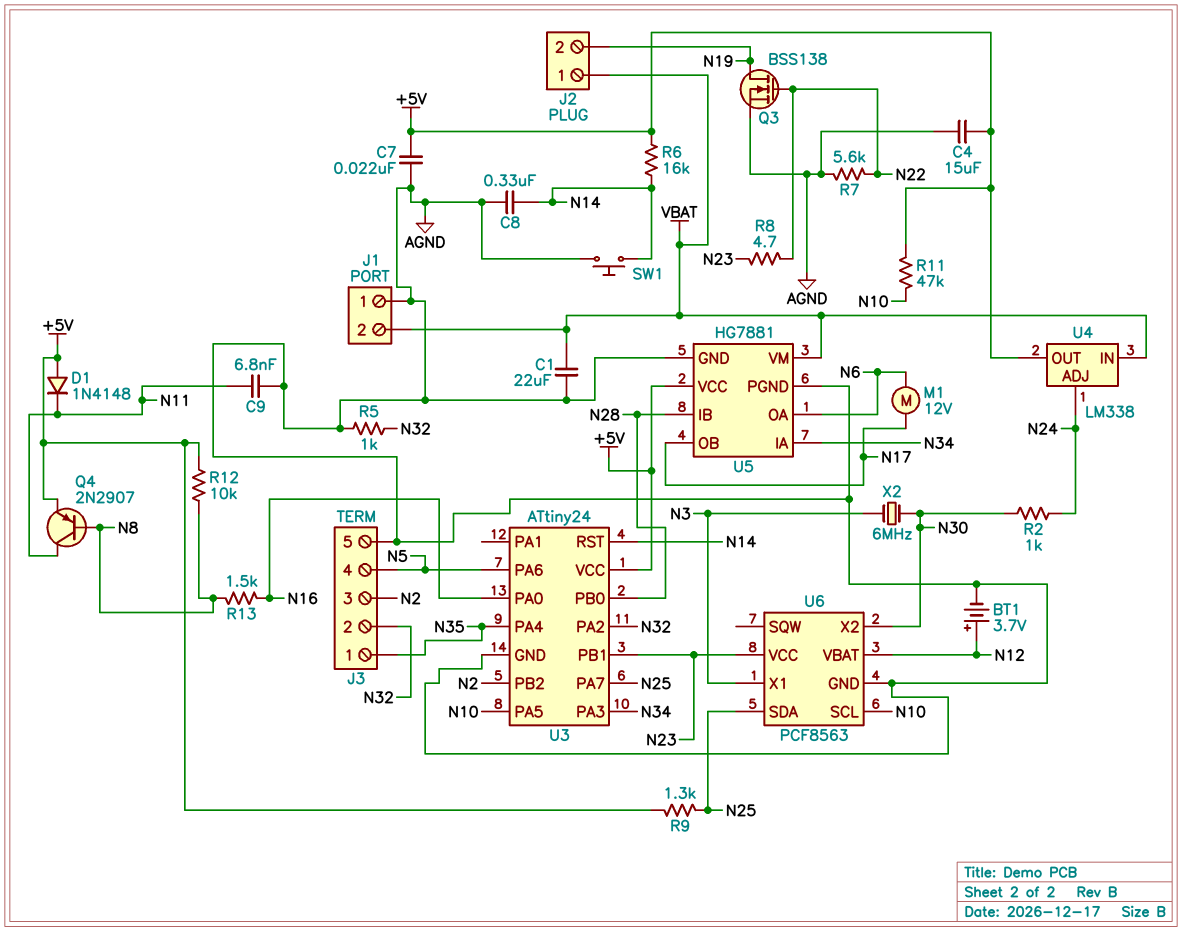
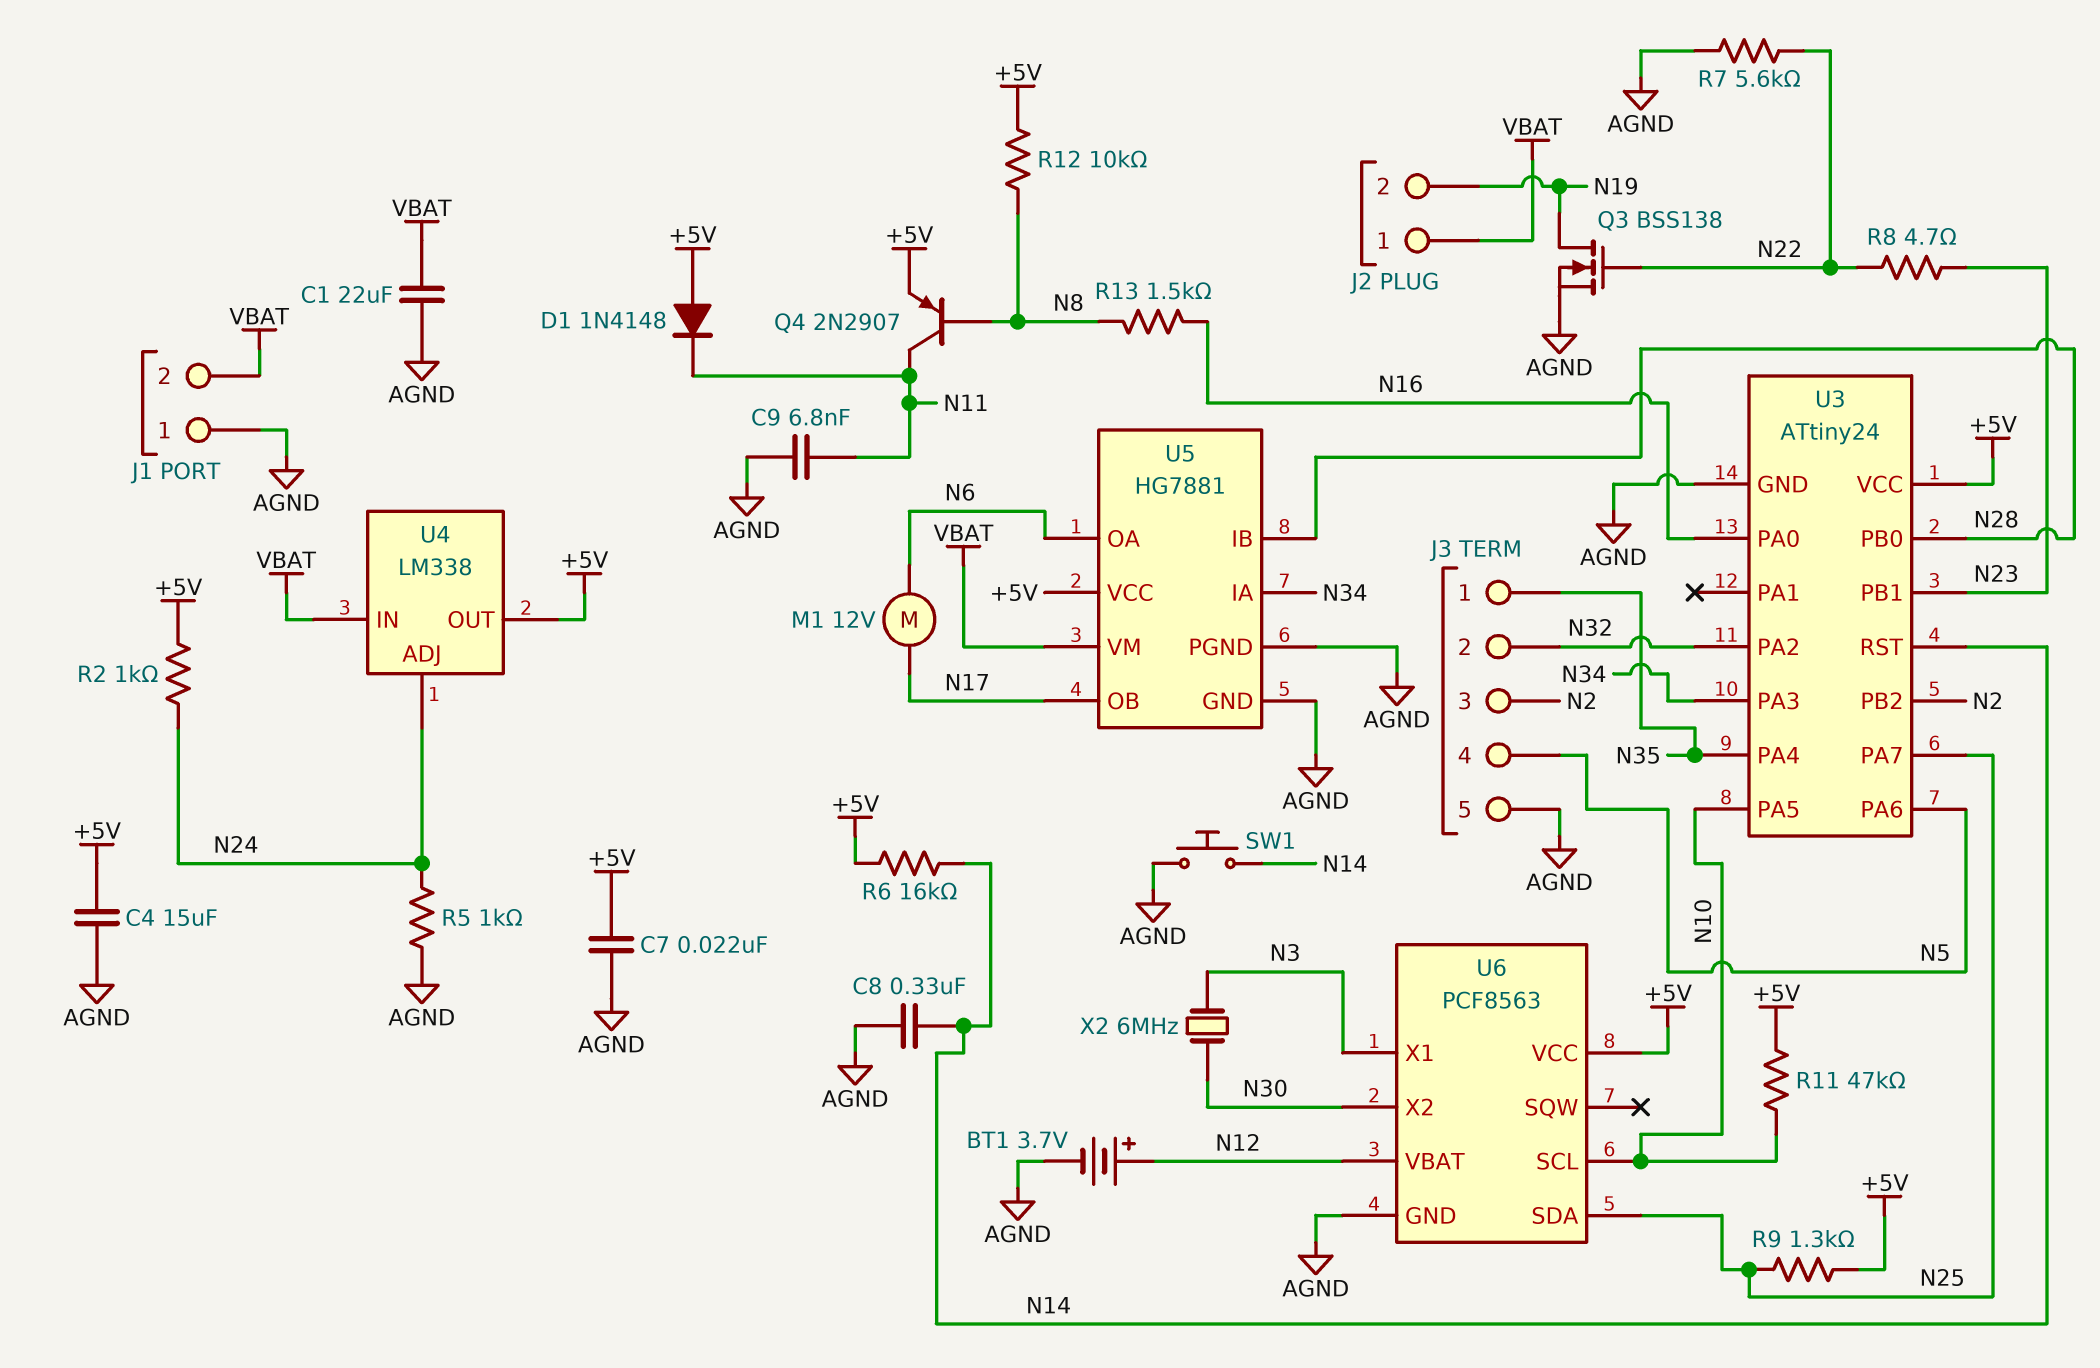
R2: 1k (N24, N30) -> 1k (+5V, N24)
R5: 1k (AGND, N32) -> 1k (AGND, N24)
U6 pin VCC: N23 -> +5V

